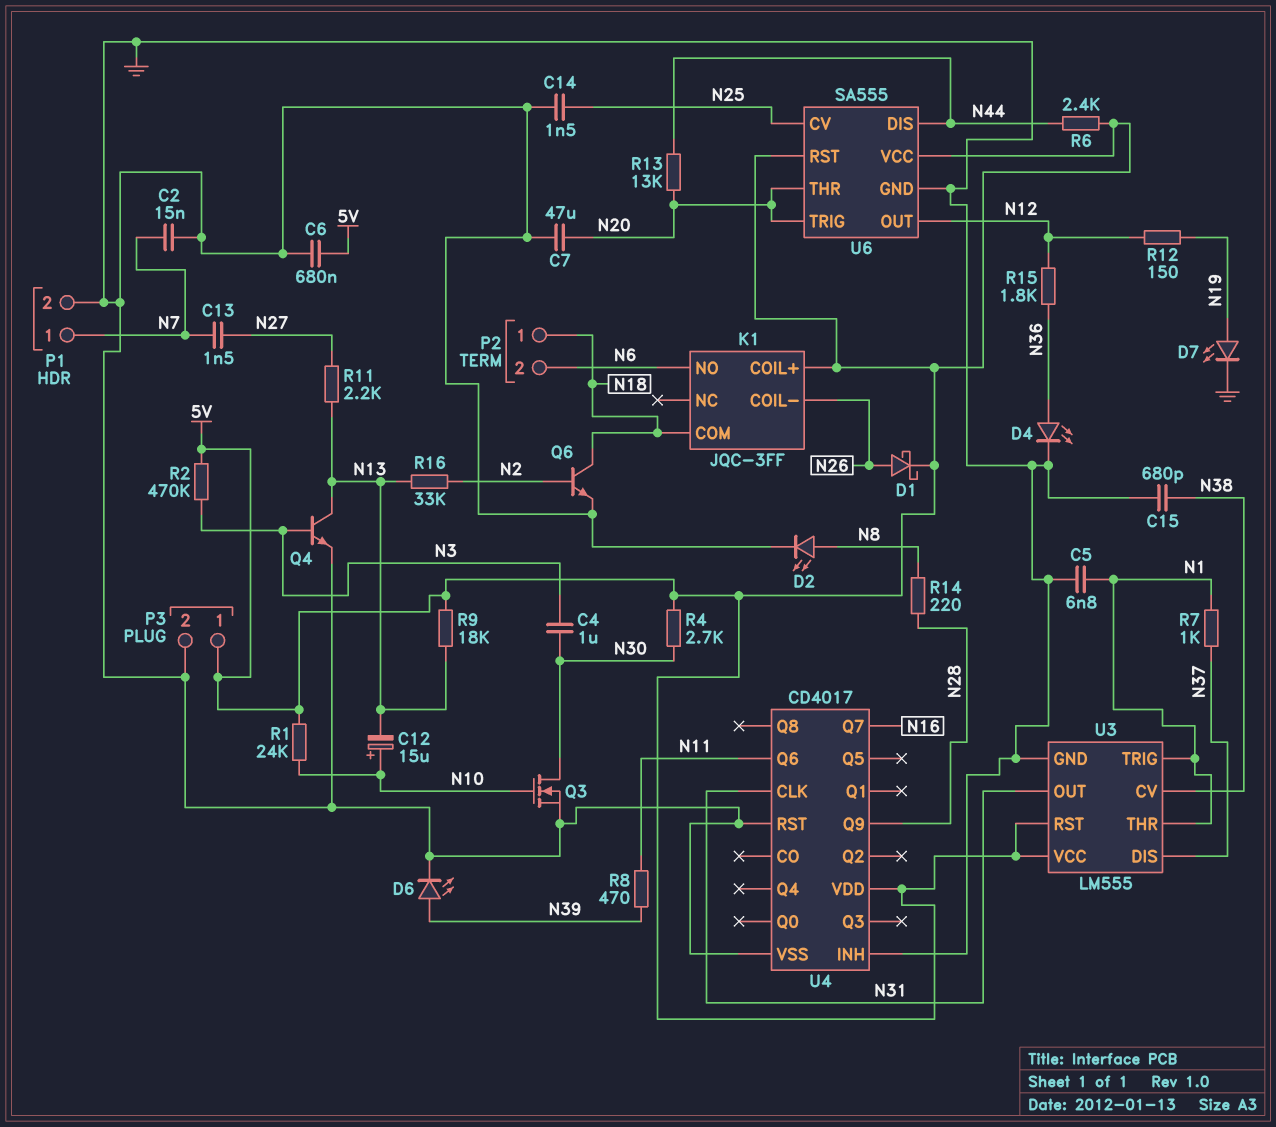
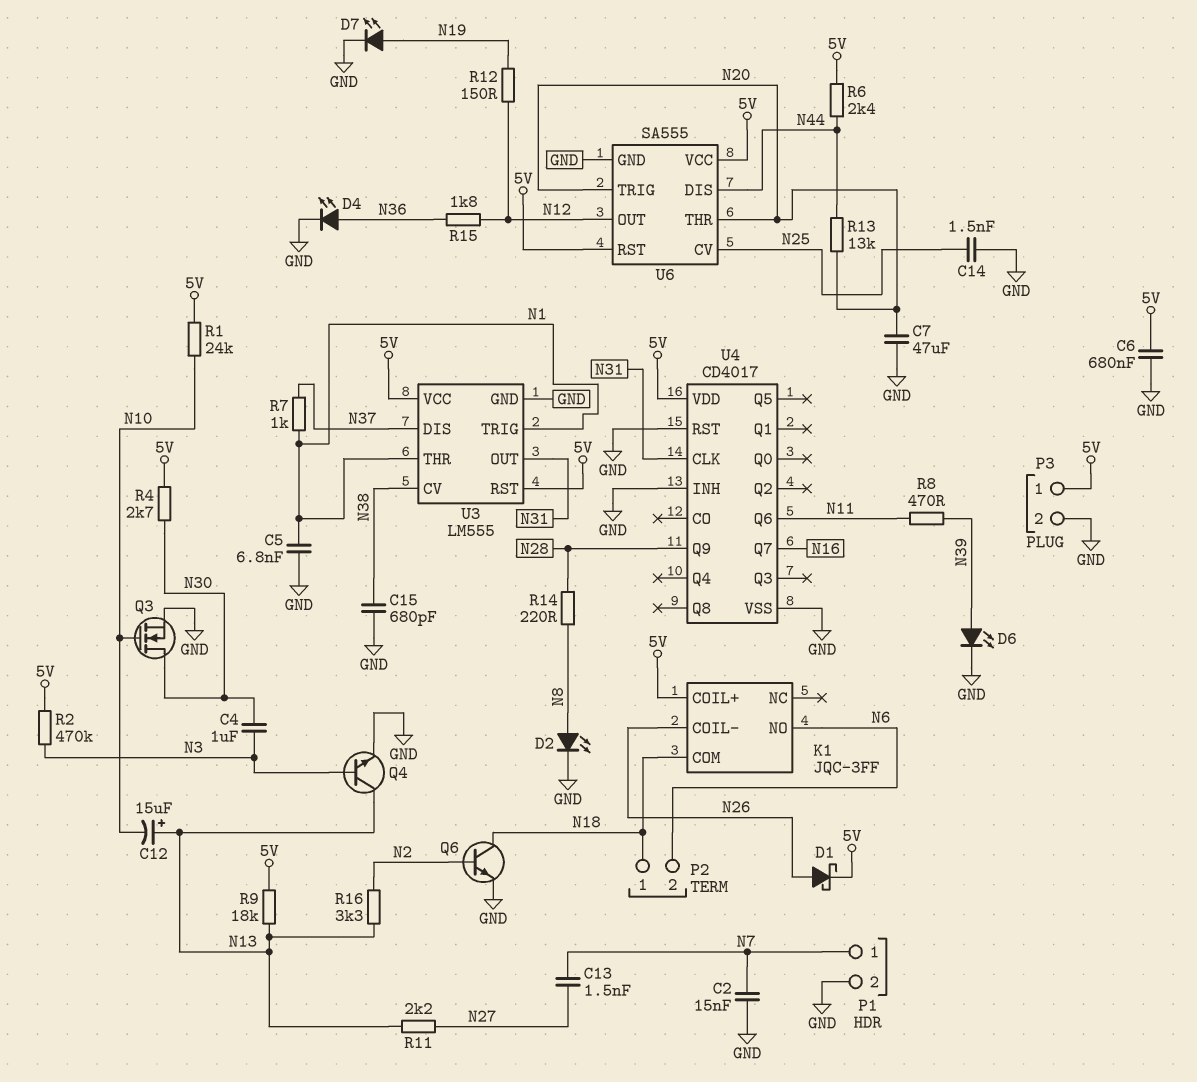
C12: 15uF (plus N10, minus N13) -> 15uF (plus N13, minus N10)
R16: 33k (N2, N13) -> 3.3k (N2, N13)

